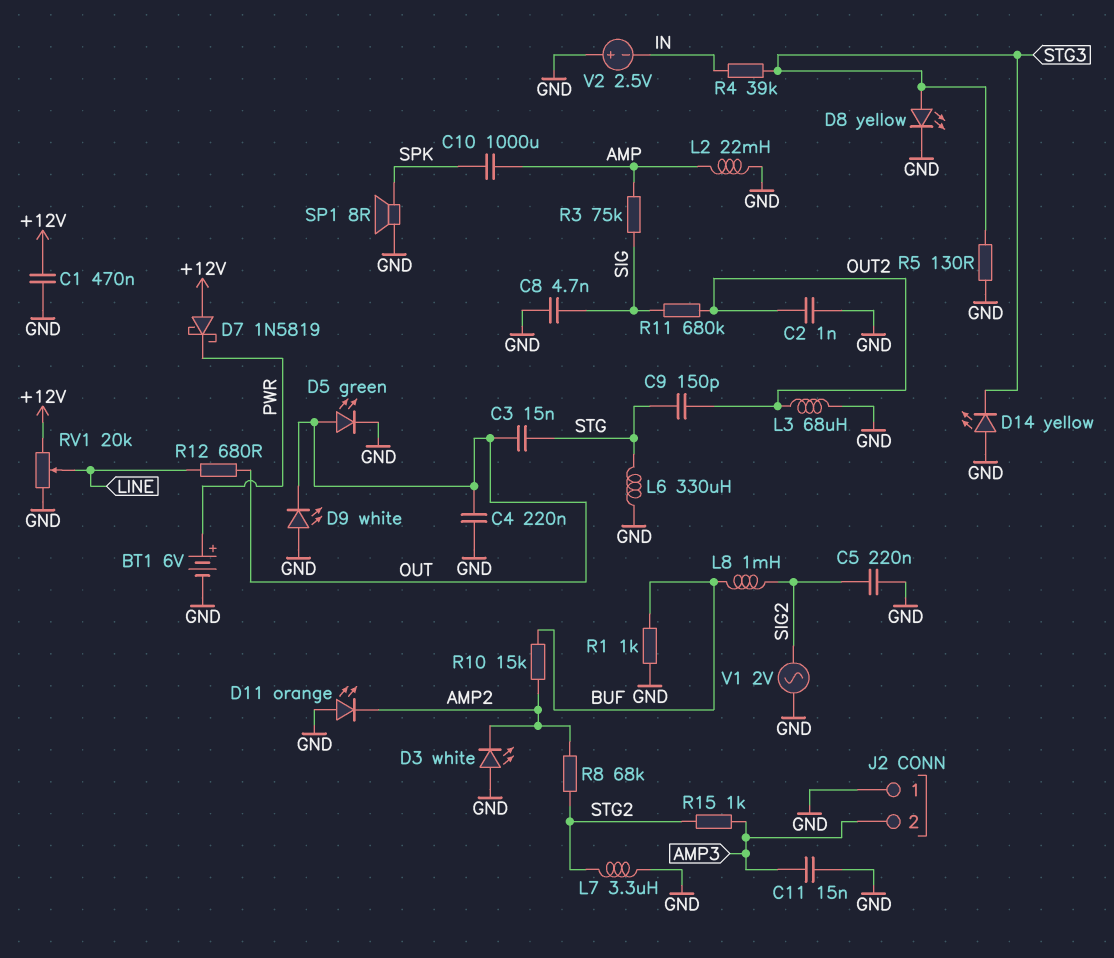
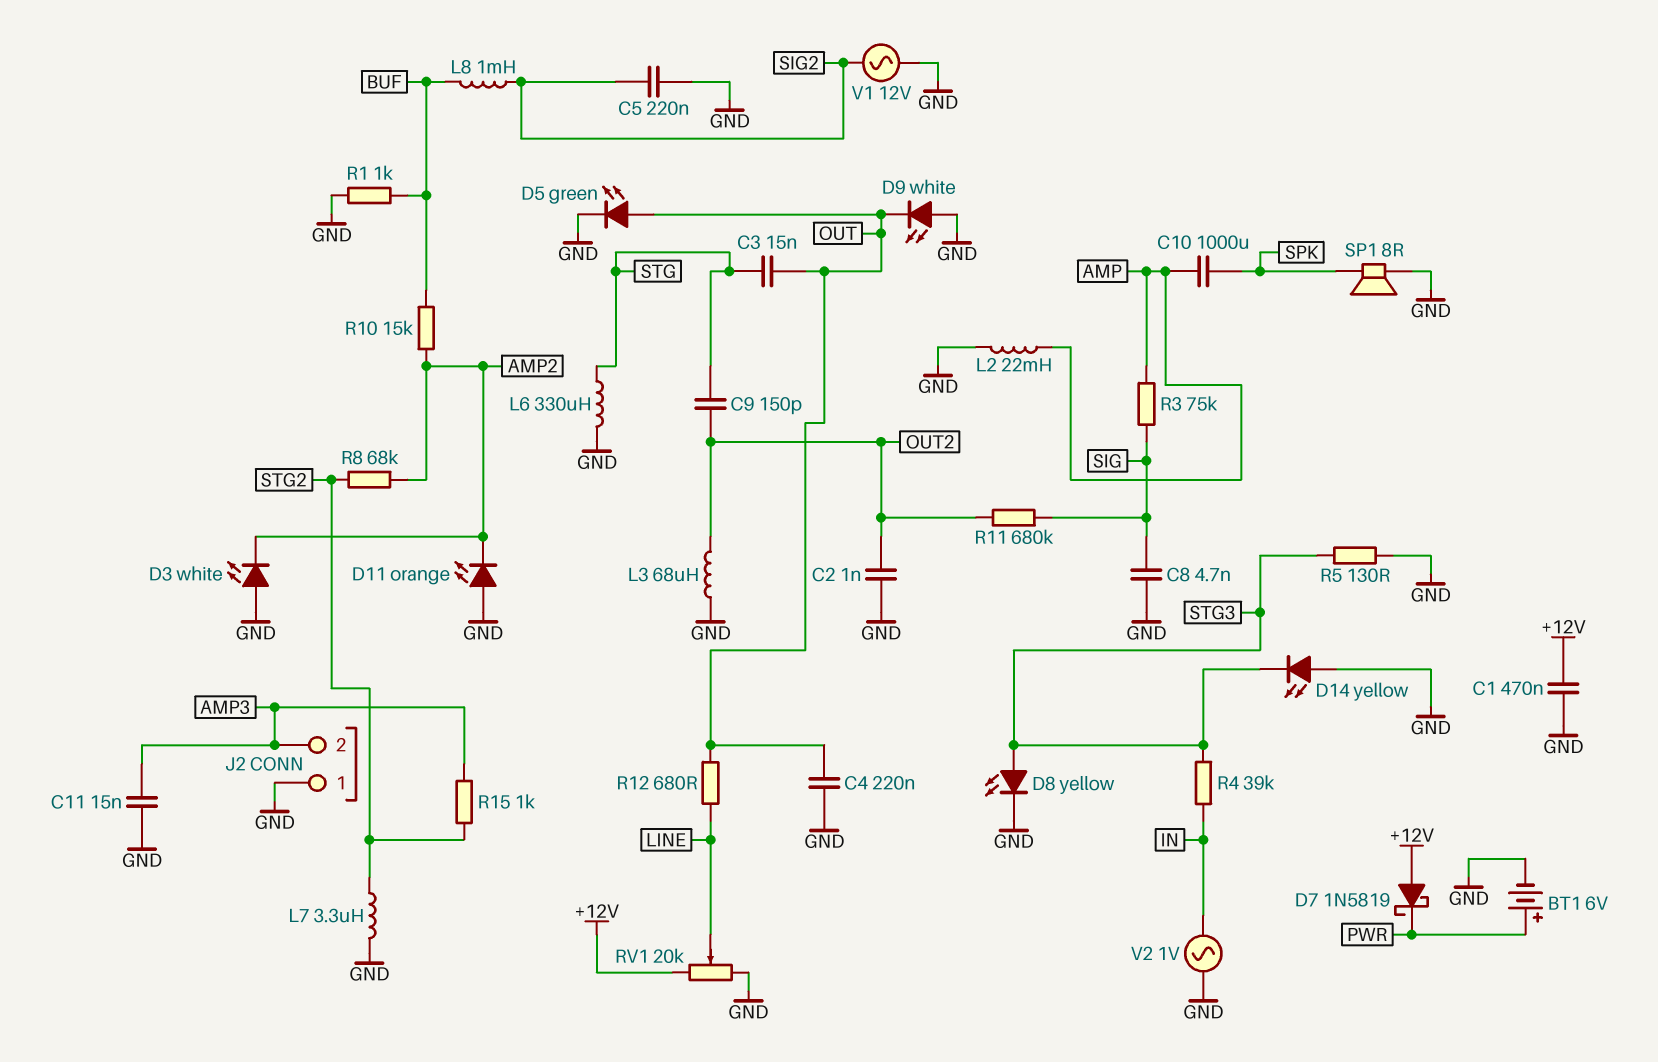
V1: AC 2V (GND, SIG2) -> AC 12V (GND, SIG2)
V2: 2.5V (plus GND, minus IN) -> AC 1V (GND, IN)

